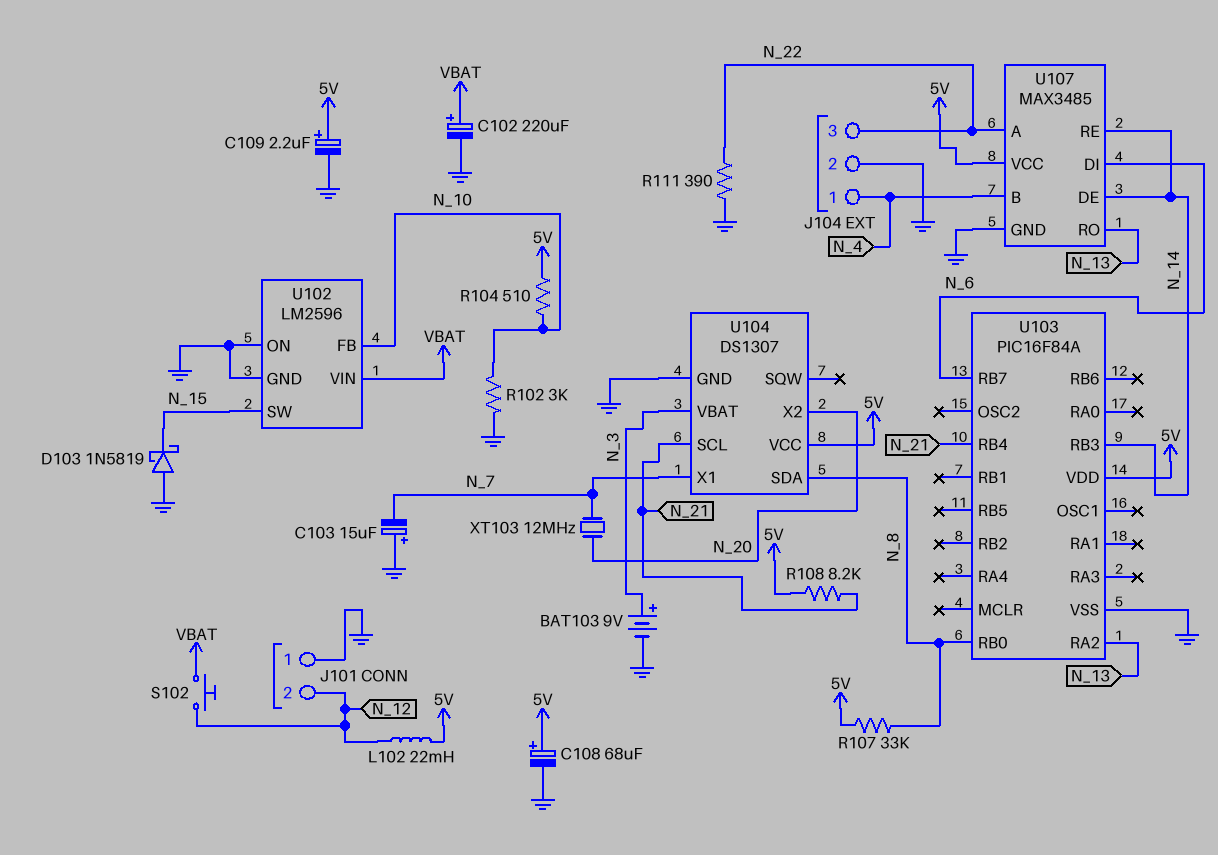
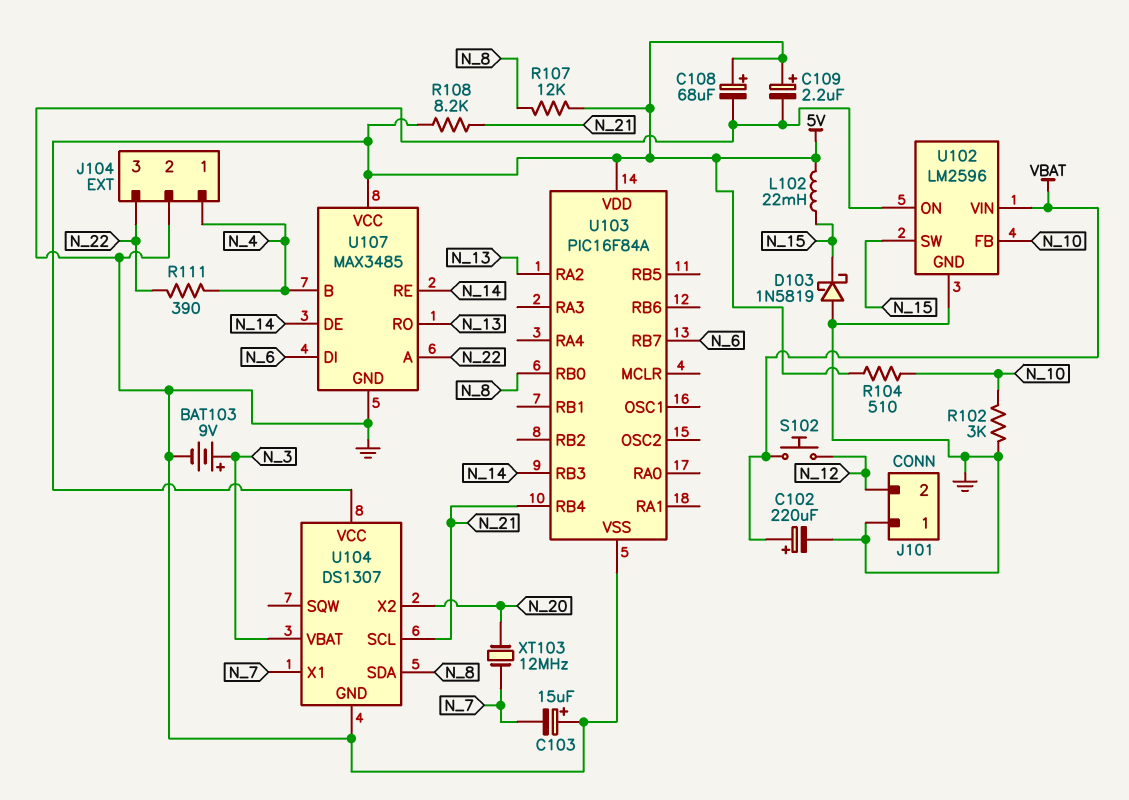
L102: 22mH (5V, N_12) -> 22mH (5V, N_15)
R107: 33k (5V, N_8) -> 12k (5V, N_8)
R111: 390 (GND, N_22) -> 390 (N_4, N_22)

